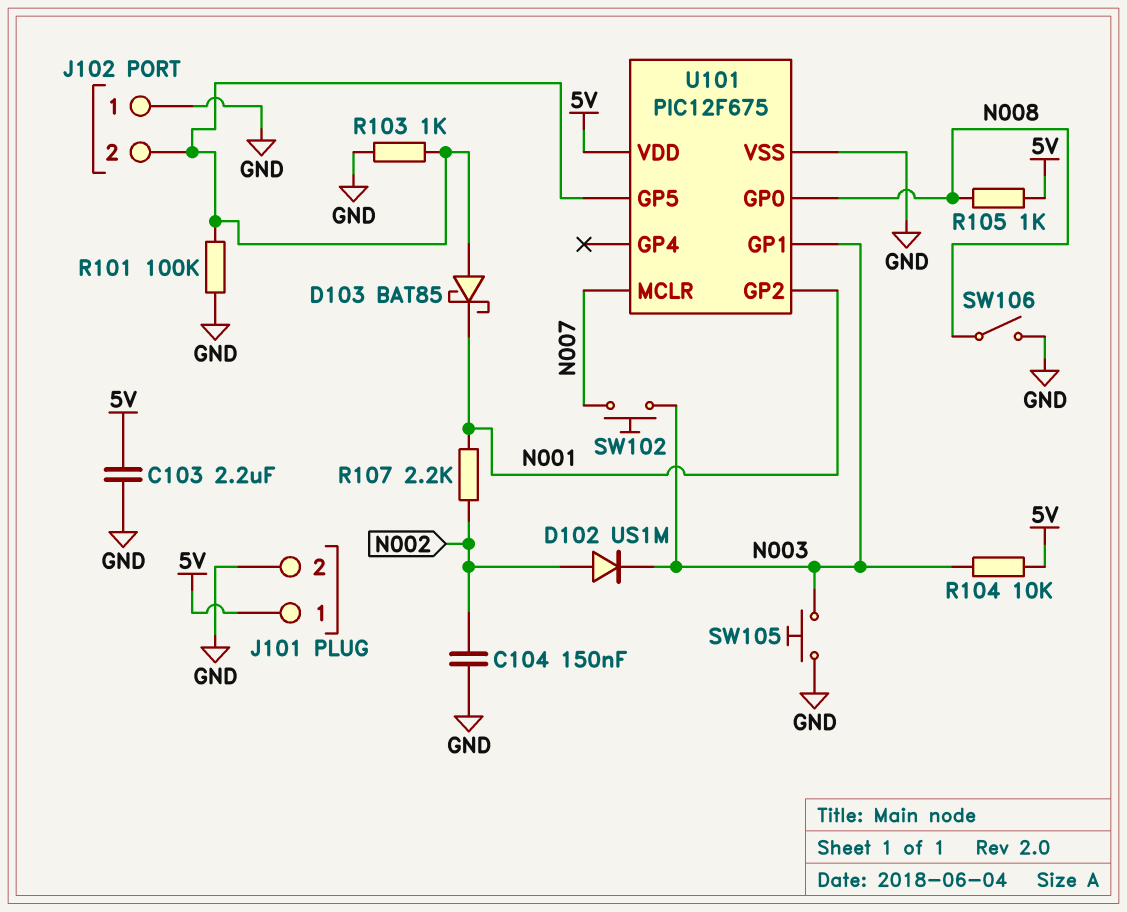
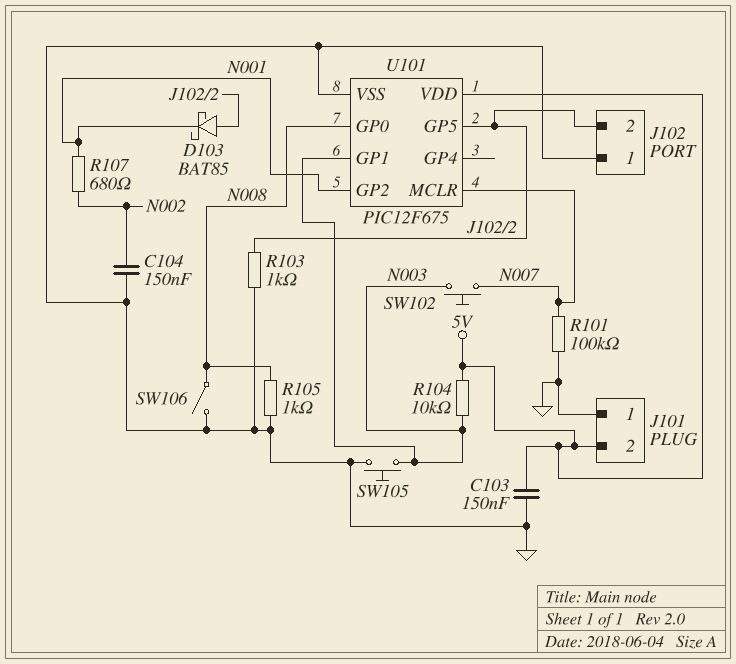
C103: 2.2uF (5V, GND) -> 150nF (5V, GND)
D102: diode US1M (A N002, K N003) -> none
J101 pin 1: 5V -> GND
J101 pin 2: GND -> 5V
R101: 100k (GND, J102/2) -> 100k (GND, N007)
R105: 1k (5V, N008) -> 1k (GND, N008)
R107: 2.2k (N001, N002) -> 680 (N001, N002)

